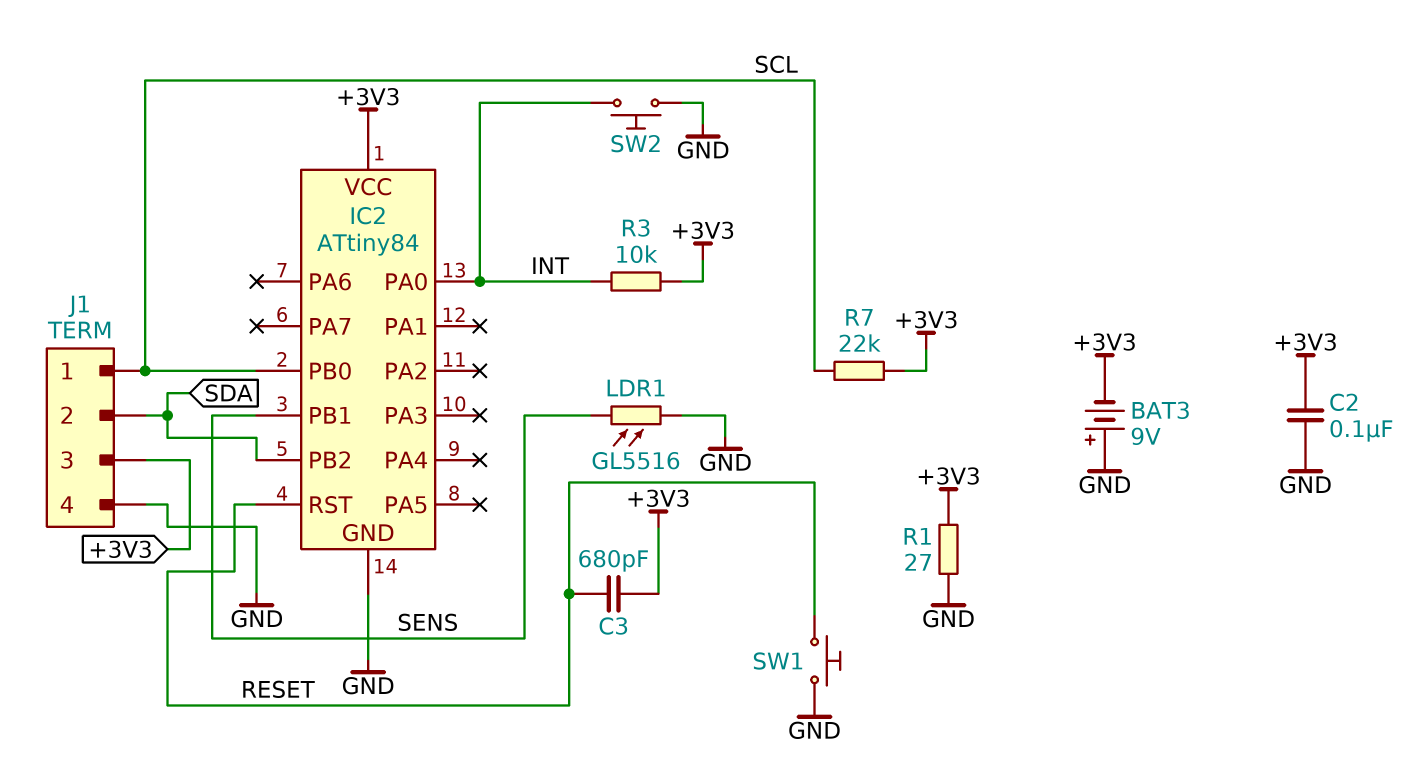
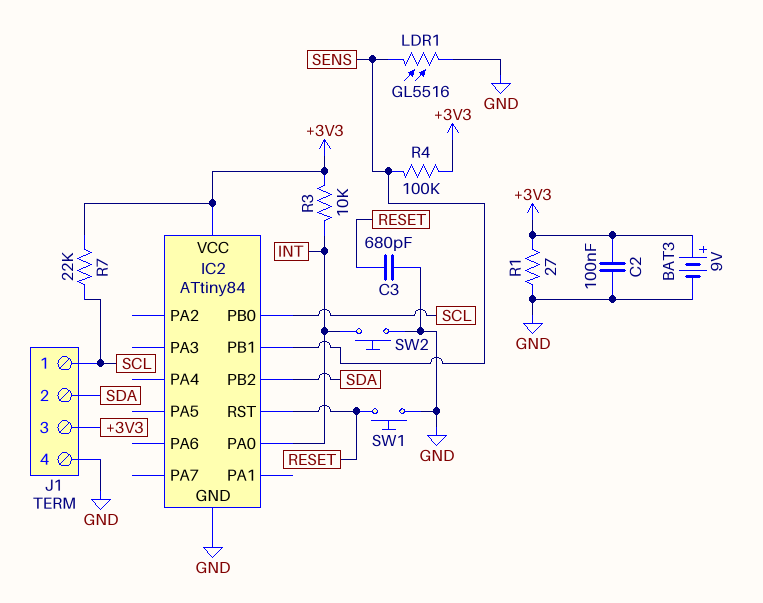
BAT3: 9V (plus GND, minus +3V3) -> 9V (plus +3V3, minus GND)
C3: 680pF (+3V3, RESET) -> 680pF (GND, RESET)
R4: none -> 100k (+3V3, SENS)

